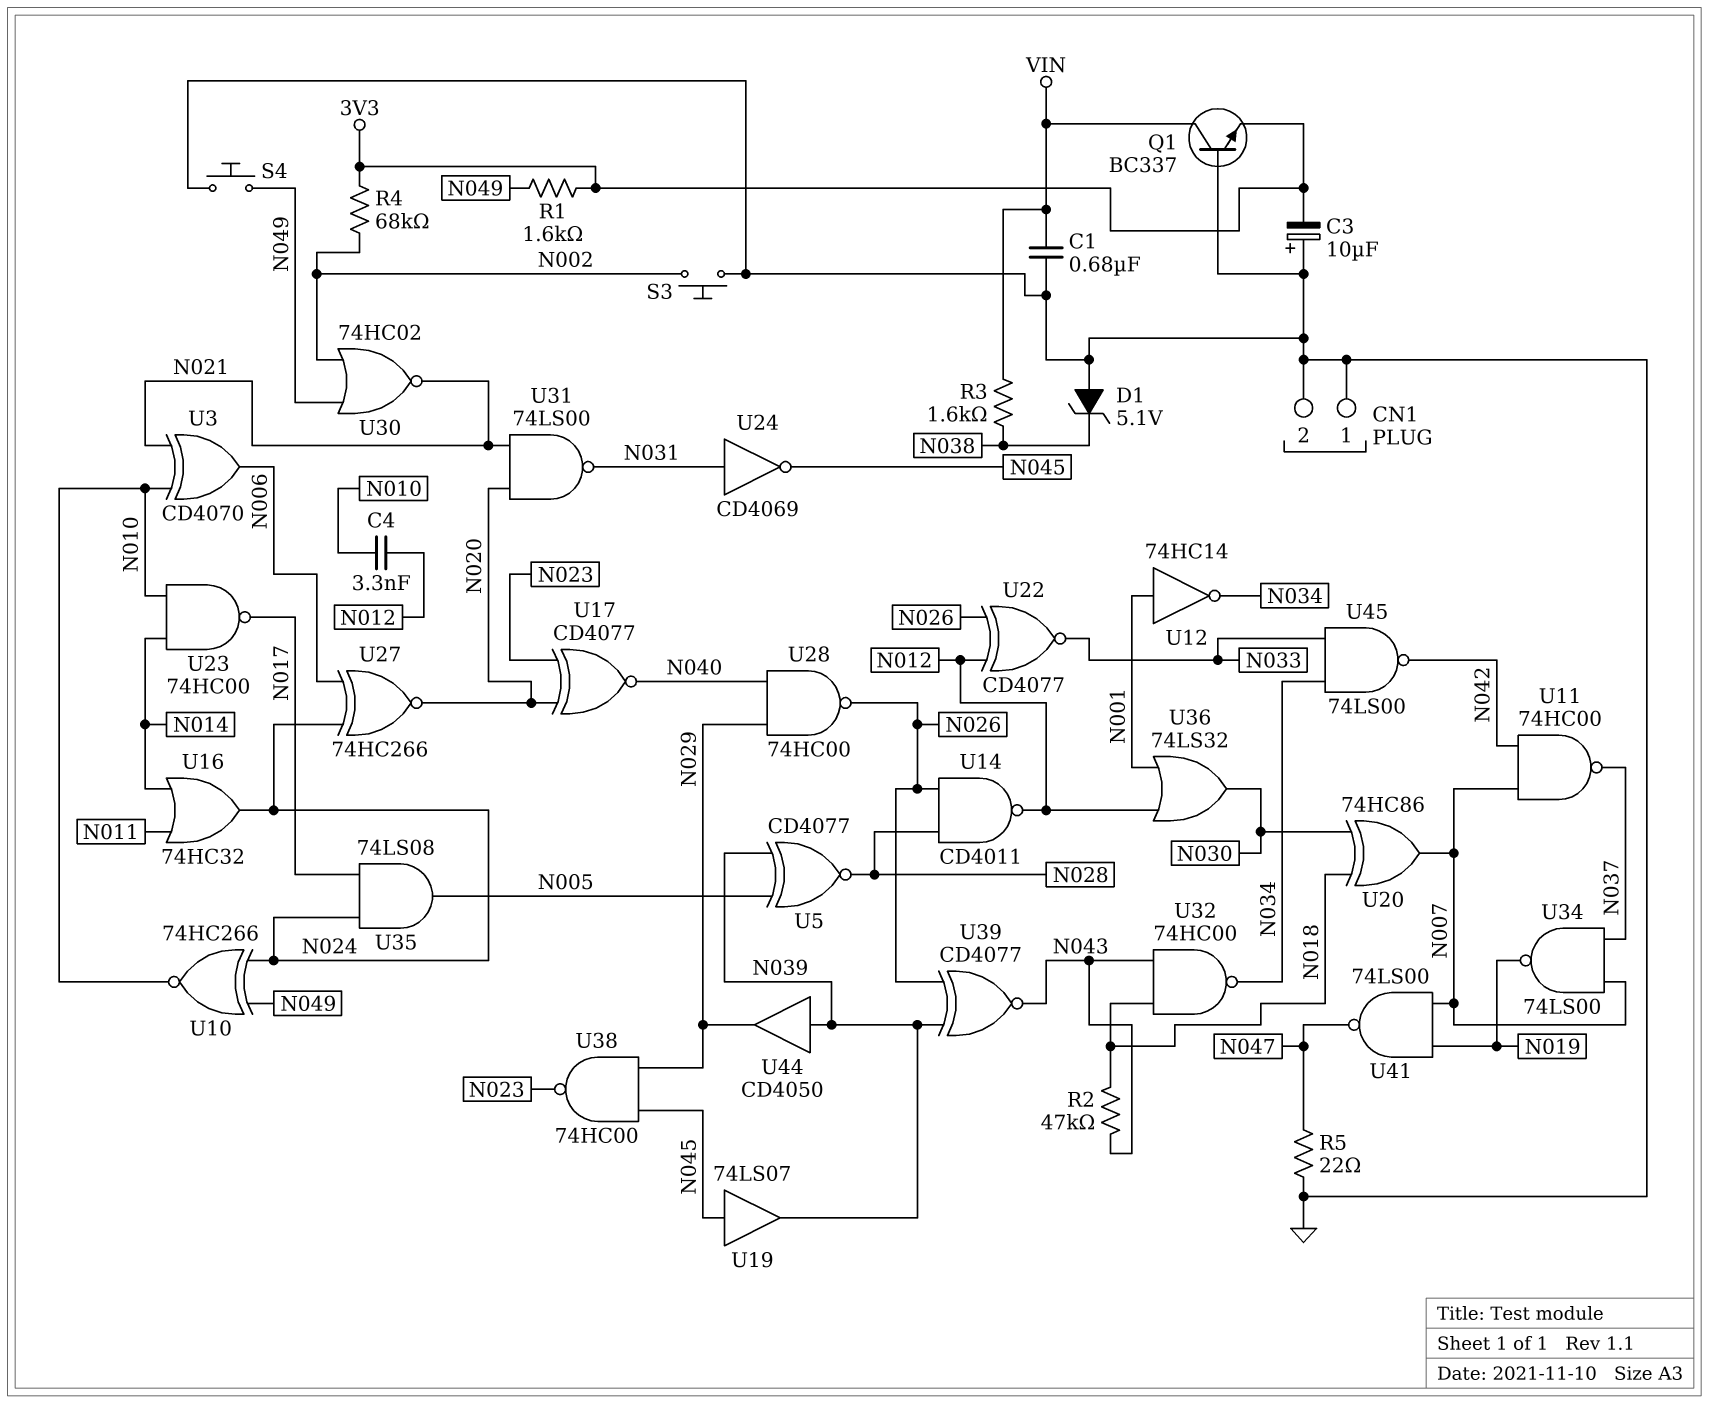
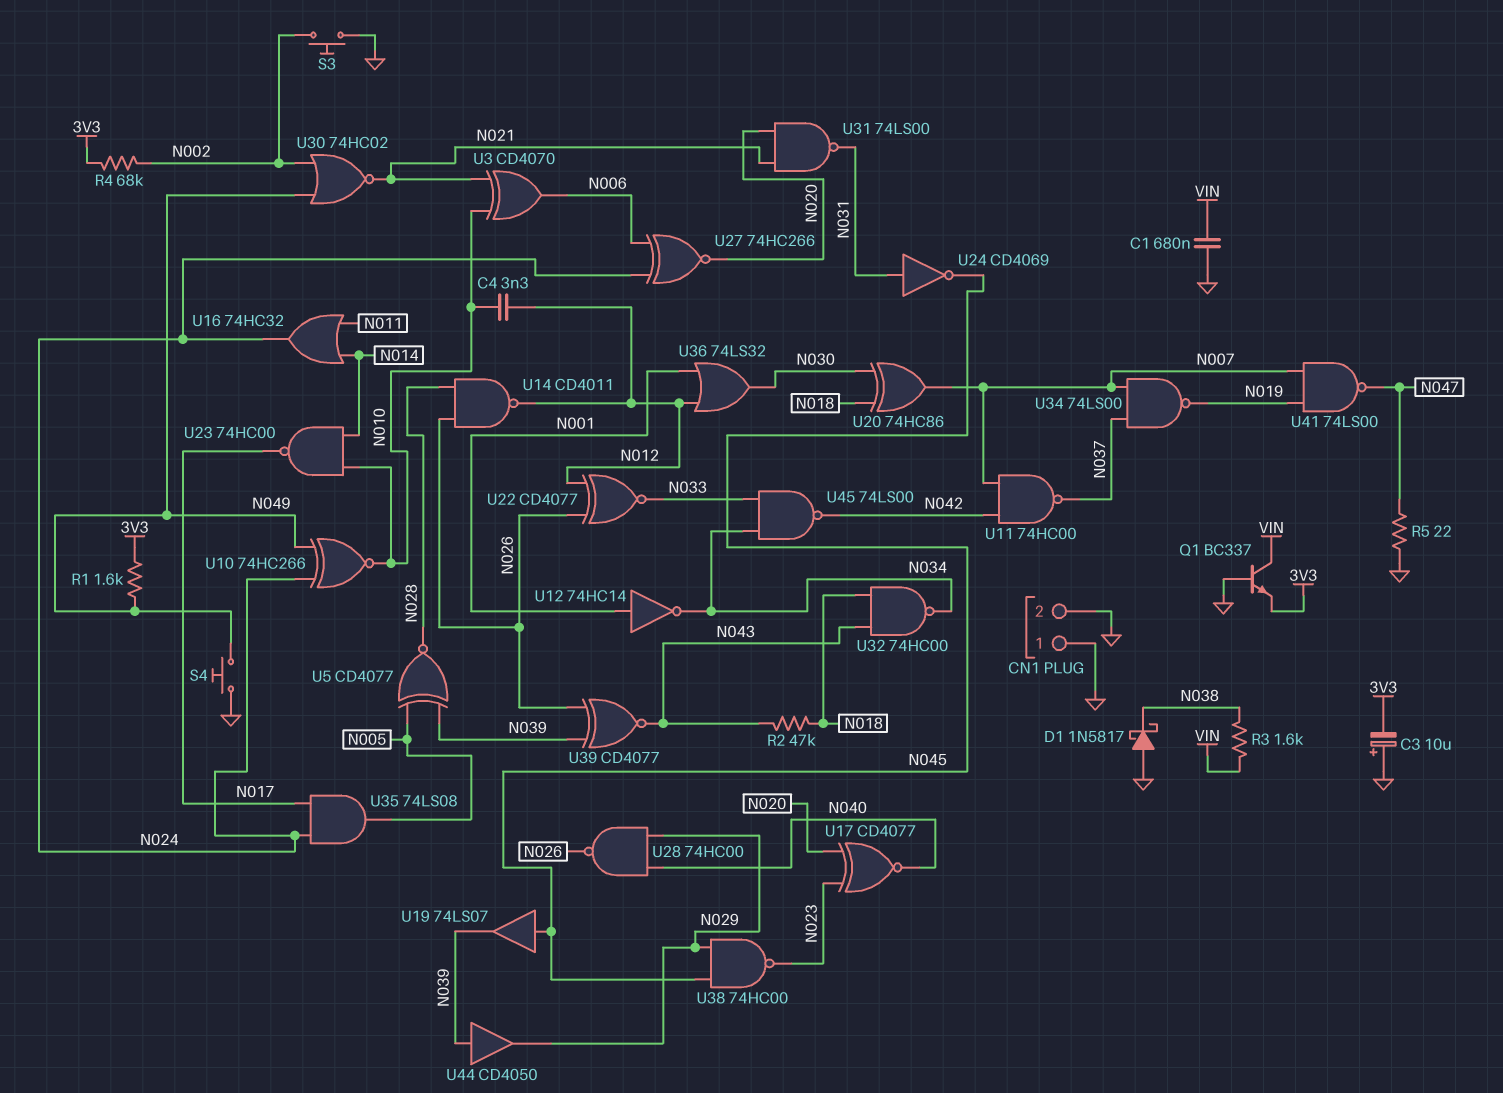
D1: zener 5.1V (A GND, K N038) -> schottky 1N5817 (A GND, K N038)

